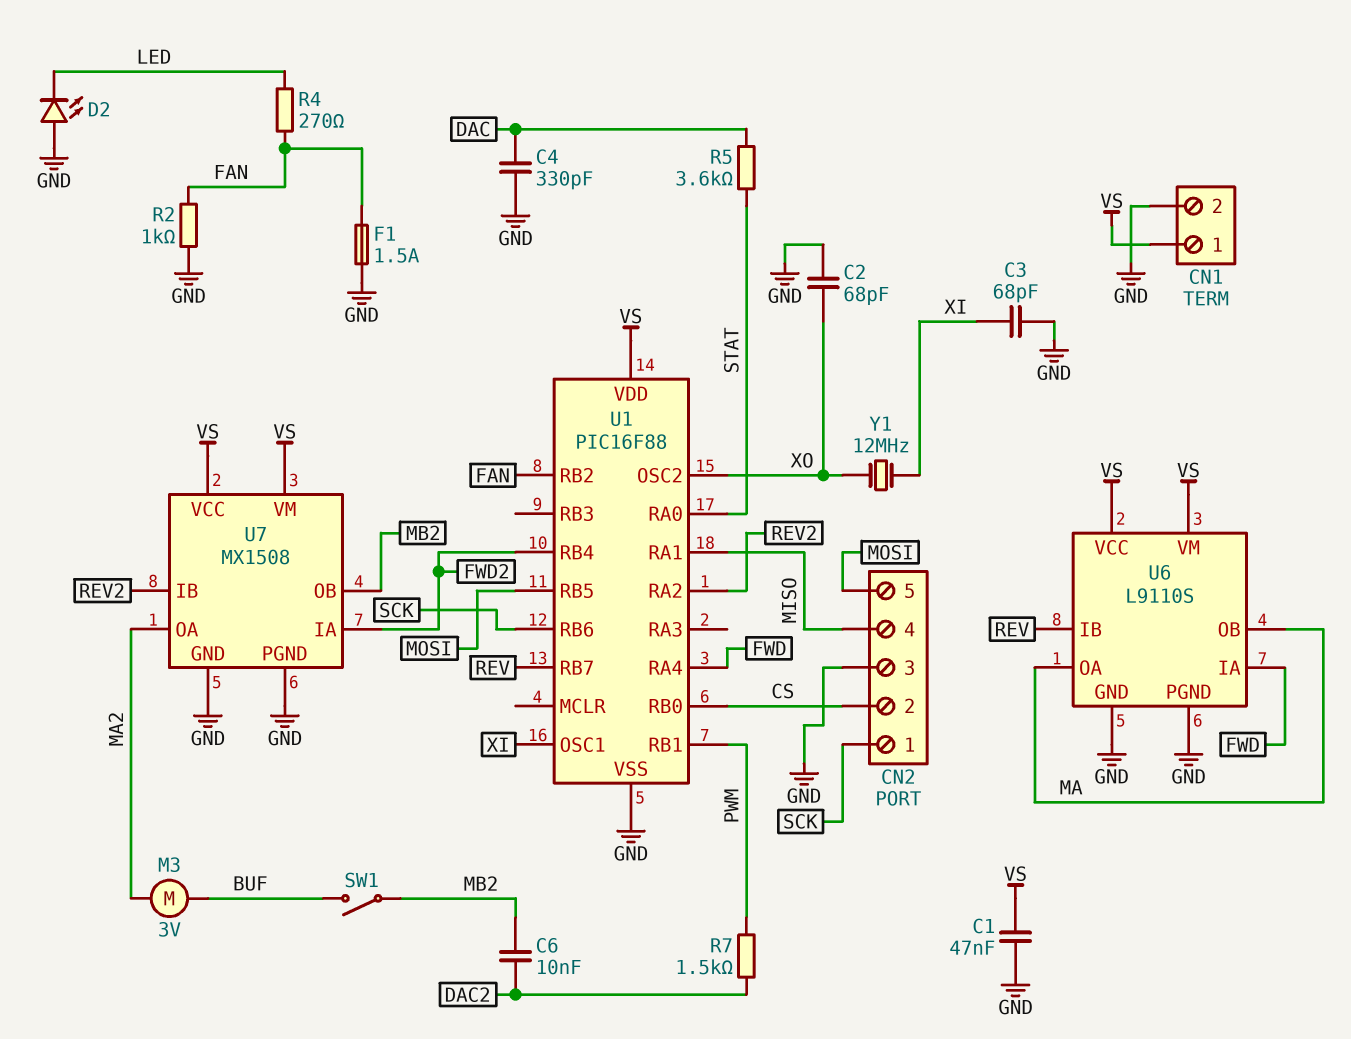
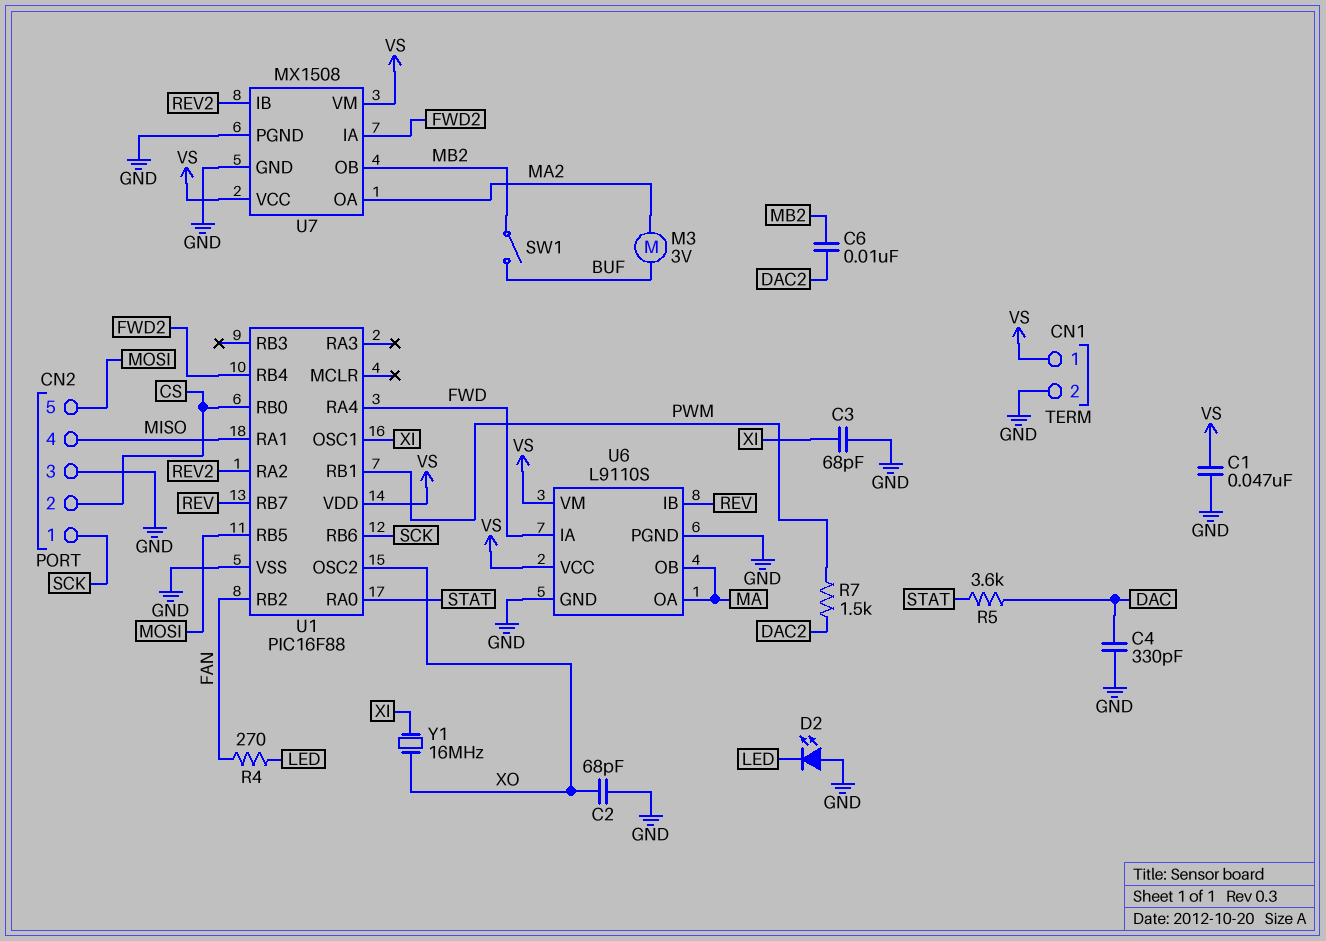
F1: 1.5A (FAN, GND) -> none
R2: 1k (FAN, GND) -> none
Y1: 12MHz (XI, XO) -> 16MHz (XI, XO)

